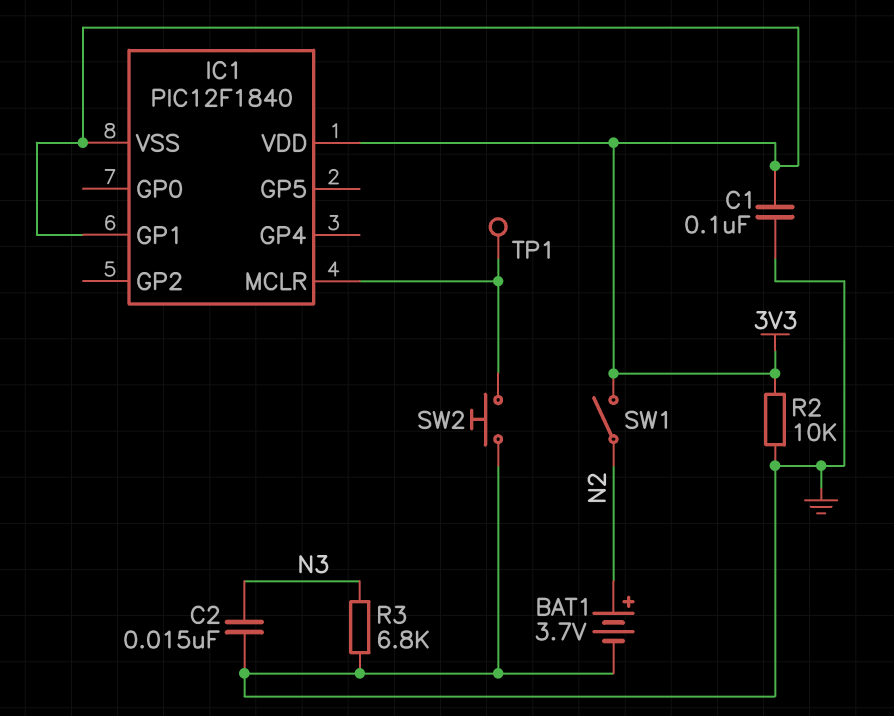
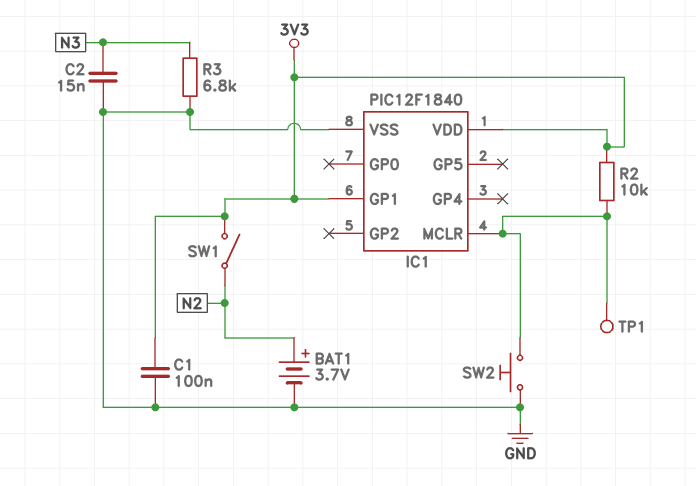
IC1 pin VSS: 3V3 -> GND
R2: 10k (3V3, GND) -> 10k (3V3, IC1/MCLR)

